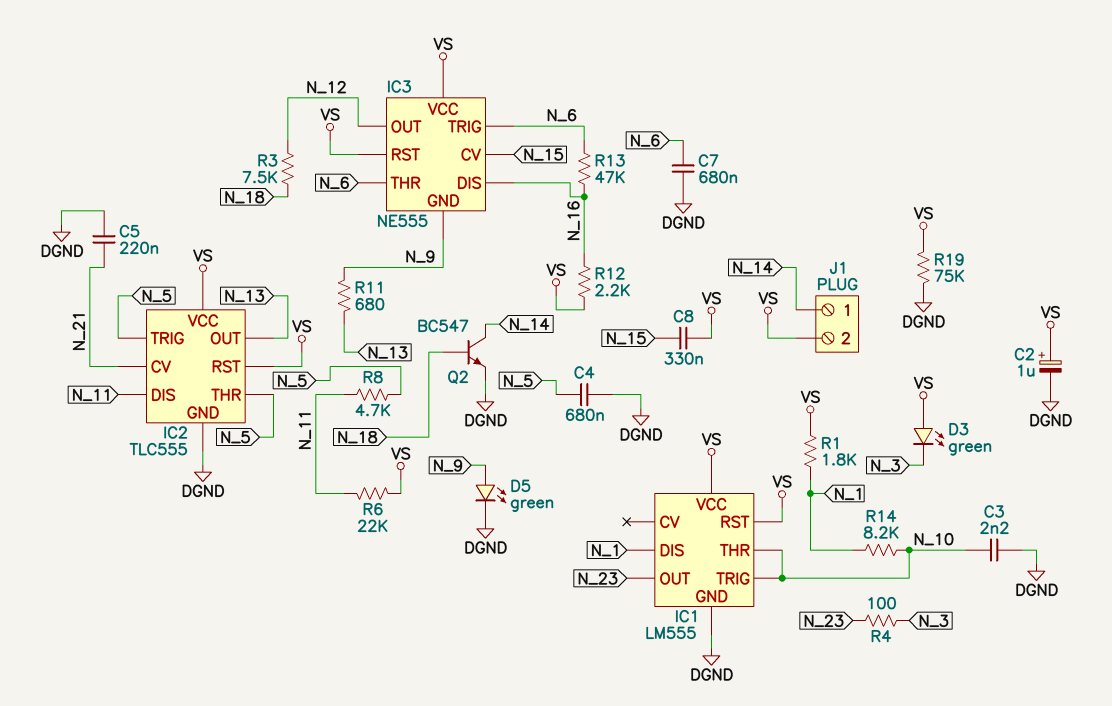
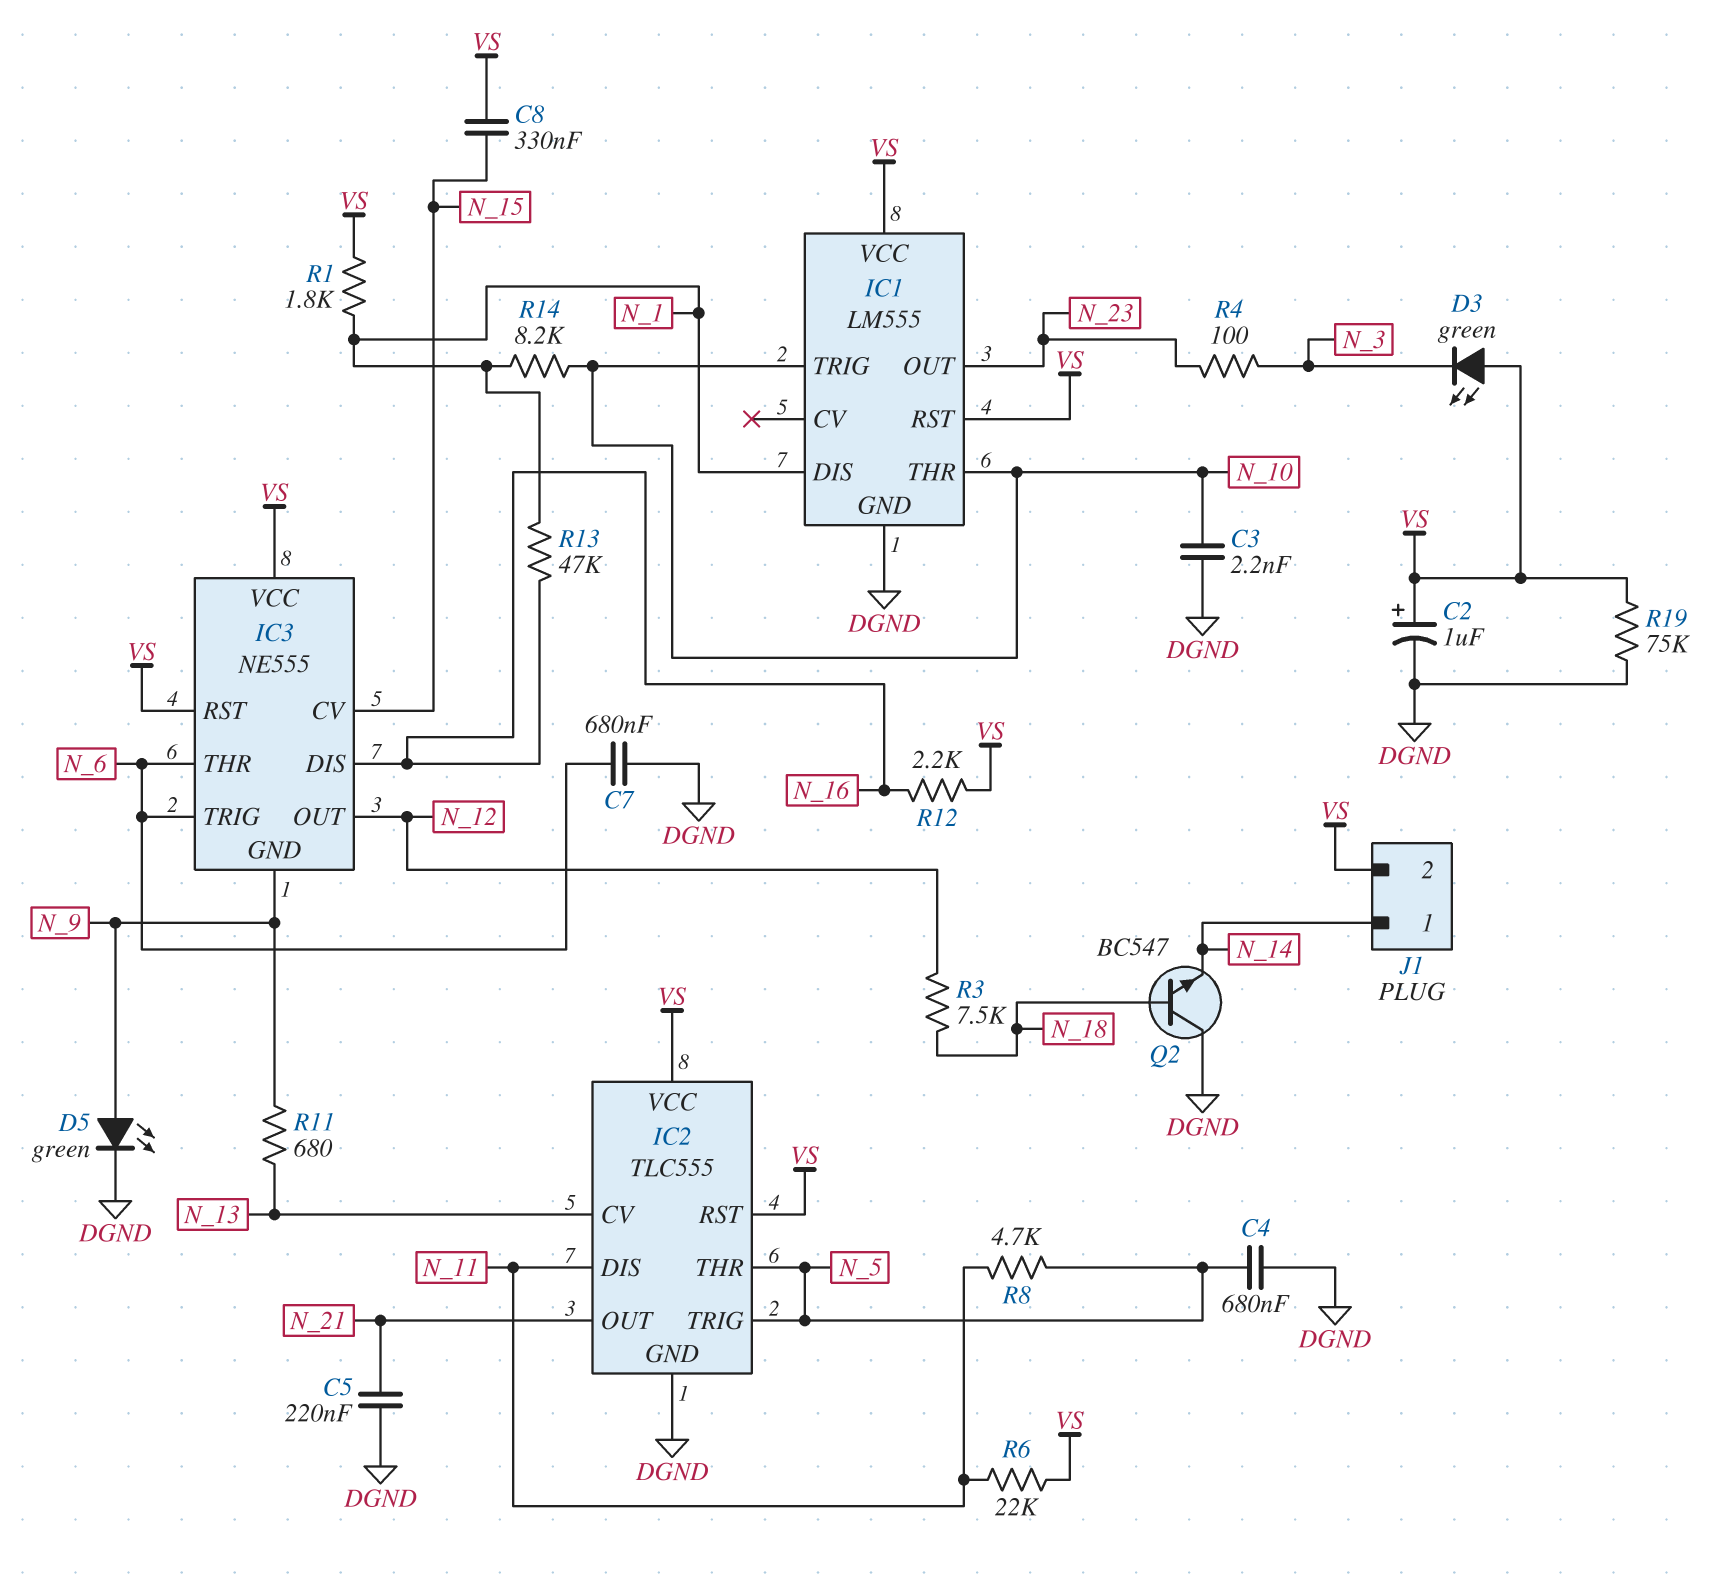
IC2 pin CV: N_21 -> N_13
IC2 pin OUT: N_13 -> N_21
Q2: NPN BC547 (B N_18, C N_14, E DGND) -> NPN BC547 (B N_18, C DGND, E N_14)
R13: 47k (N_6, N_16) -> 47k (N_1, N_16)

